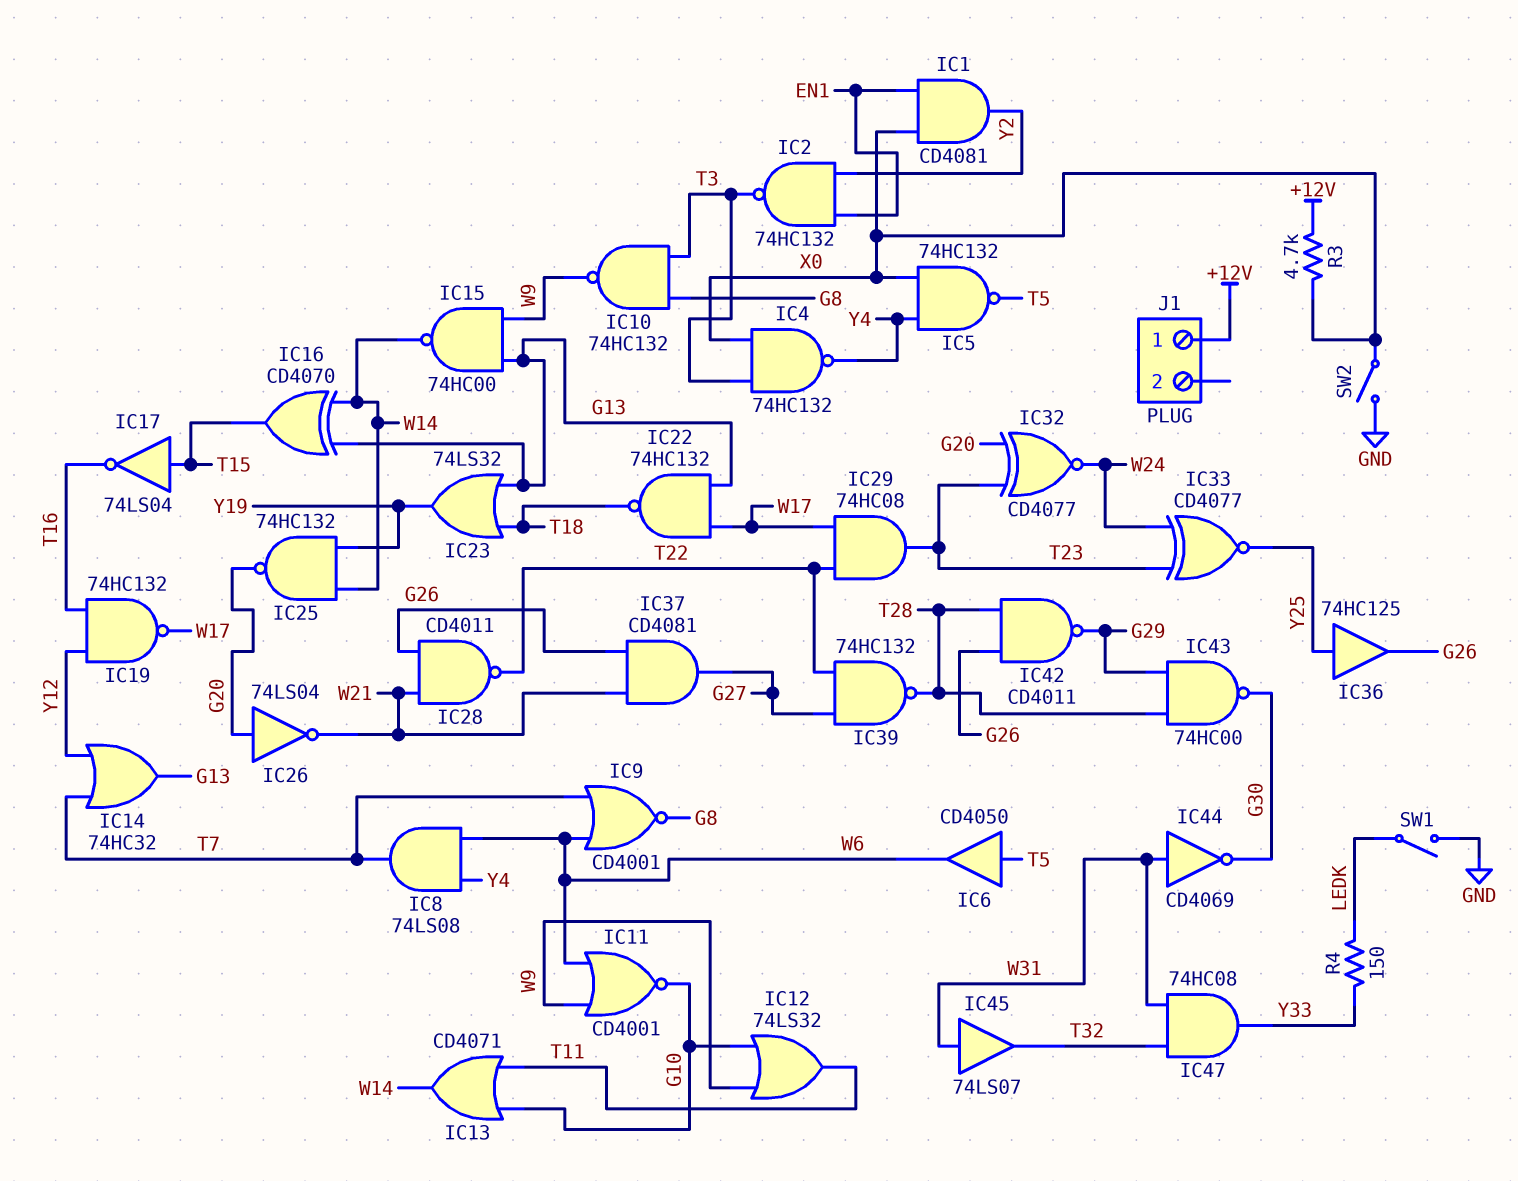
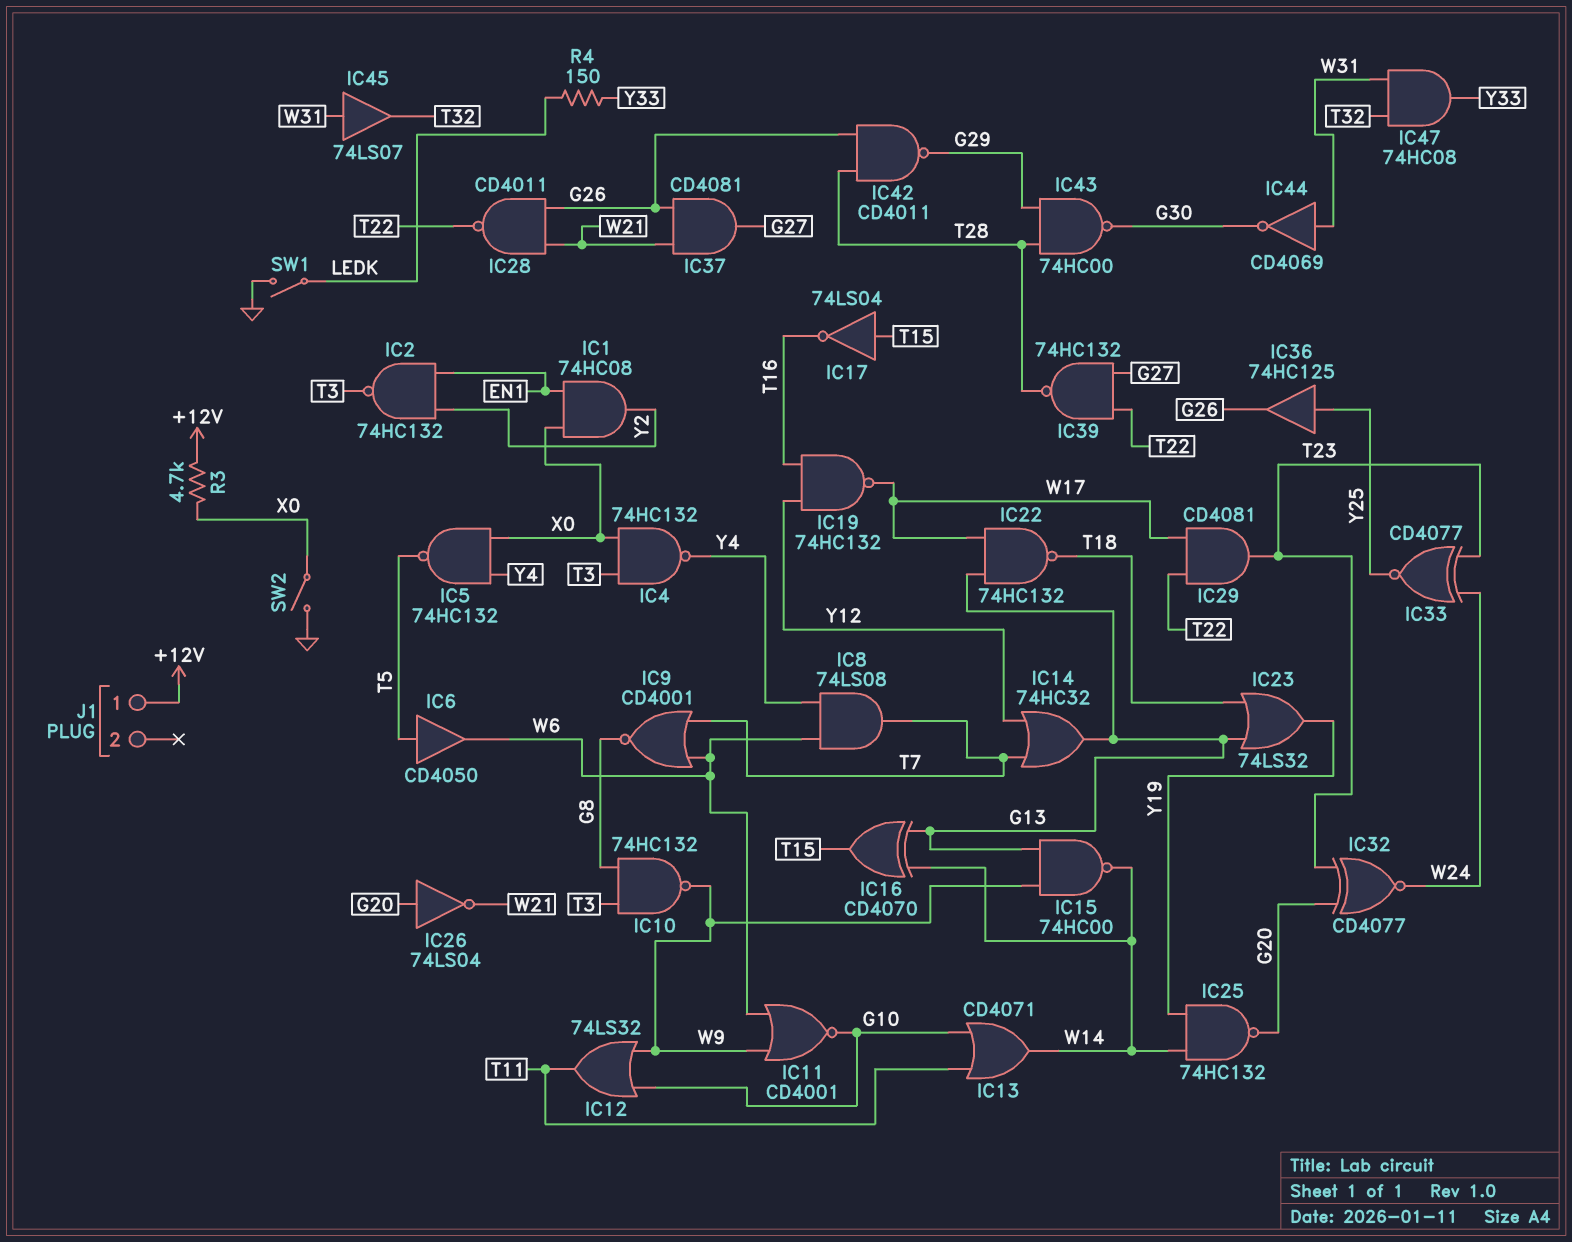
IC1: AND CD4081 (in EN1, in X0, out Y2) -> AND 74HC08 (in EN1, in X0, out Y2)
IC29: AND 74HC08 (in T22, in W17, out T23) -> AND CD4081 (in T22, in W17, out T23)

